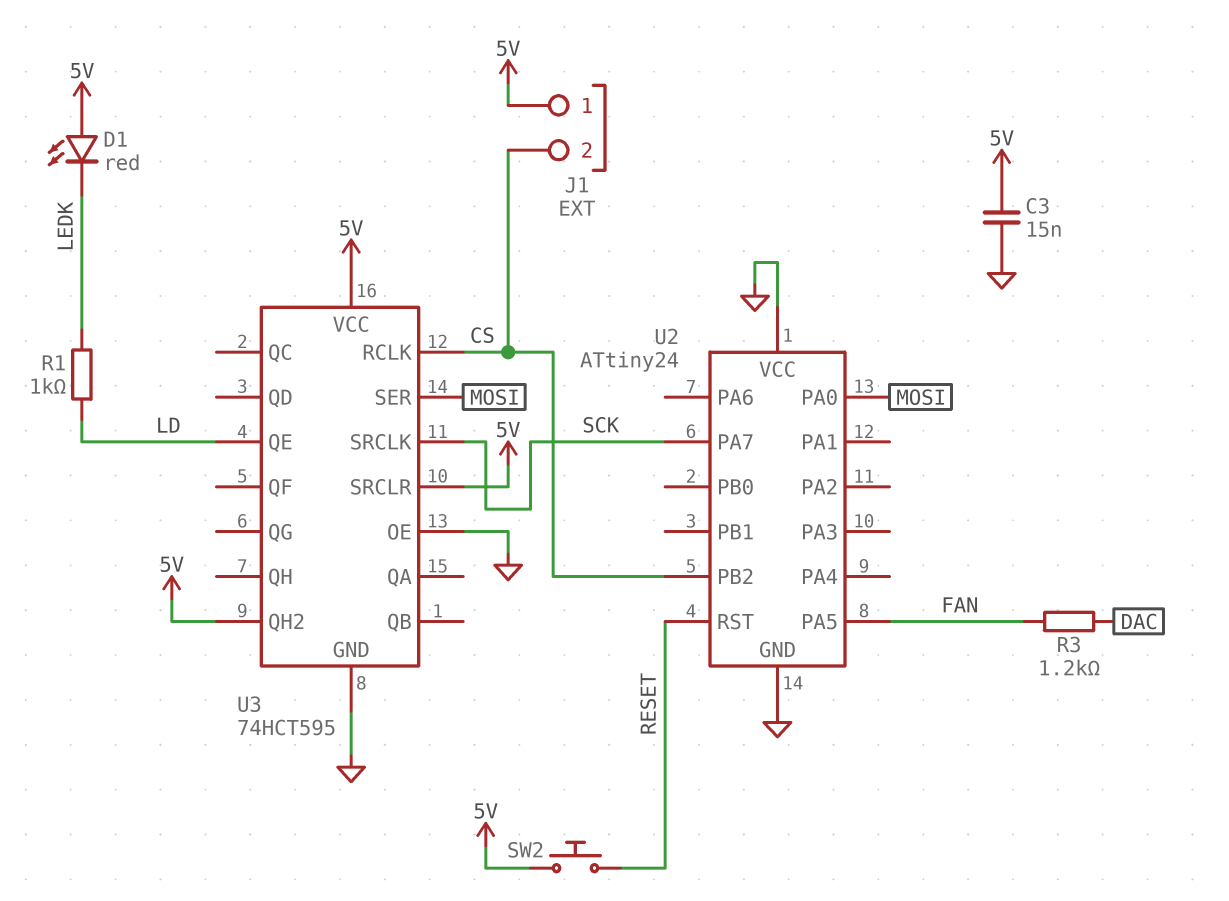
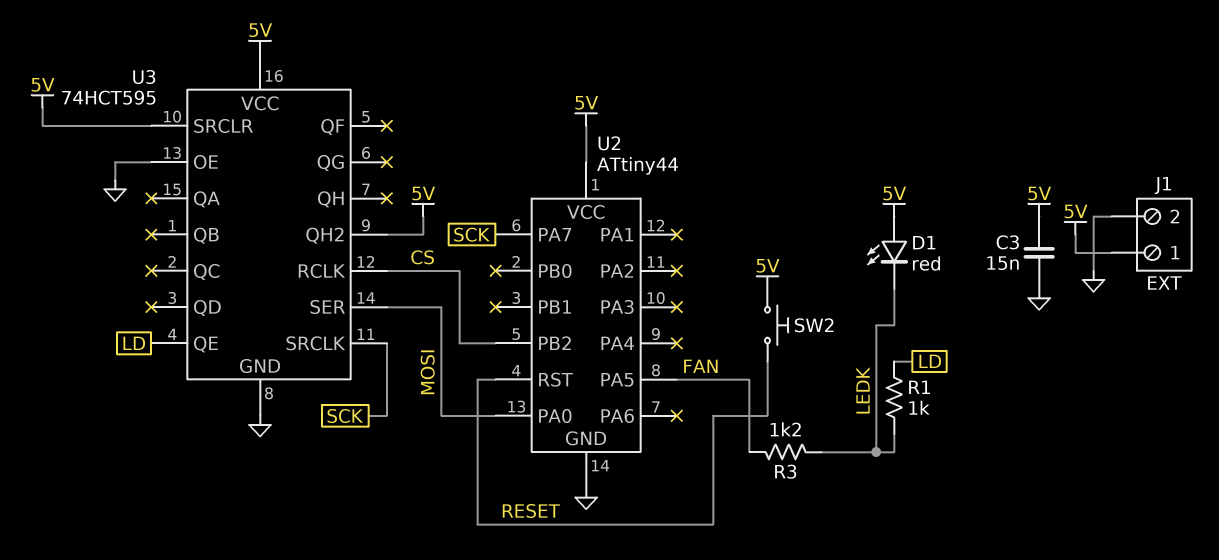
J1 pin 2: CS -> GND
R3: 1.2k (DAC, FAN) -> 1.2k (FAN, LEDK)
U2: ATtiny24 -> ATtiny44
U2 pin VCC: GND -> 5V

